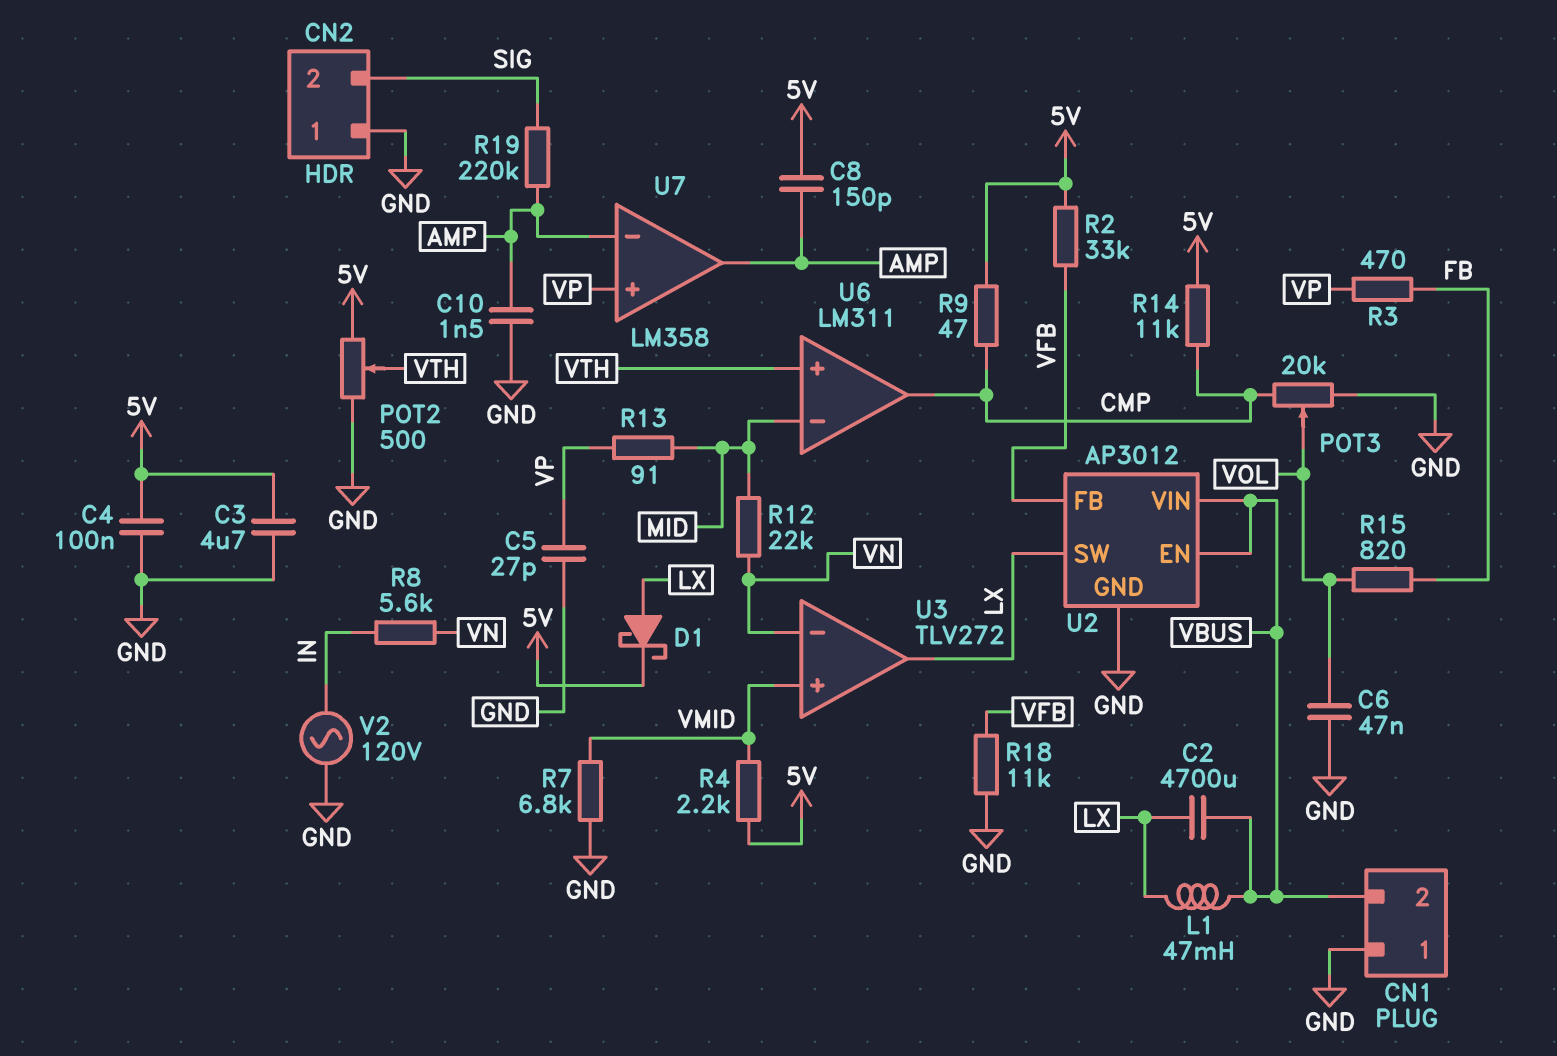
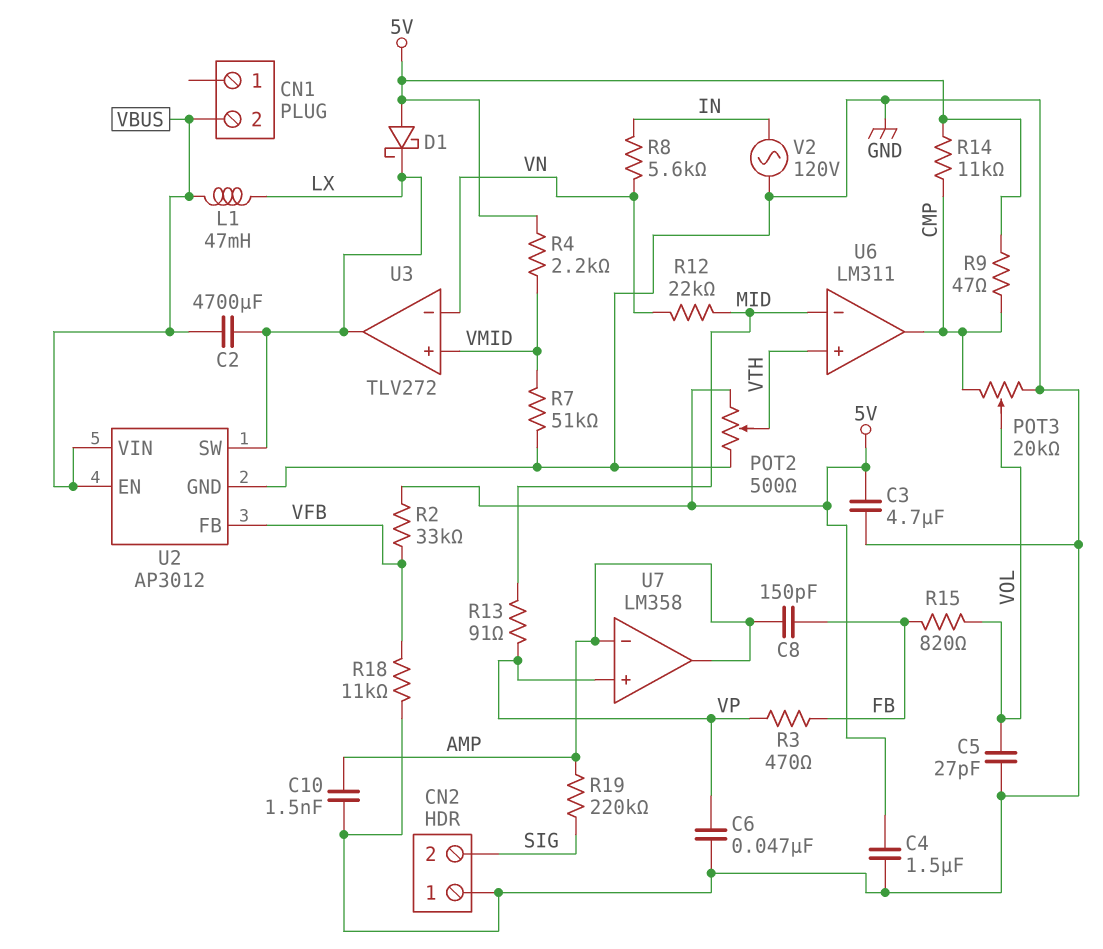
C4: 100nF (5V, GND) -> 1.5uF (5V, GND)
C5: 27pF (GND, VP) -> 27pF (GND, VOL)
C6: 47nF (GND, VOL) -> 47nF (GND, VP)
C8: 150pF (5V, AMP) -> 150pF (AMP, FB)
CN1 pin 1: GND -> none
D1: schottky (A LX, K 5V) -> schottky (A 5V, K LX)
R7: 6.8k (GND, VMID) -> 51k (GND, VMID)

